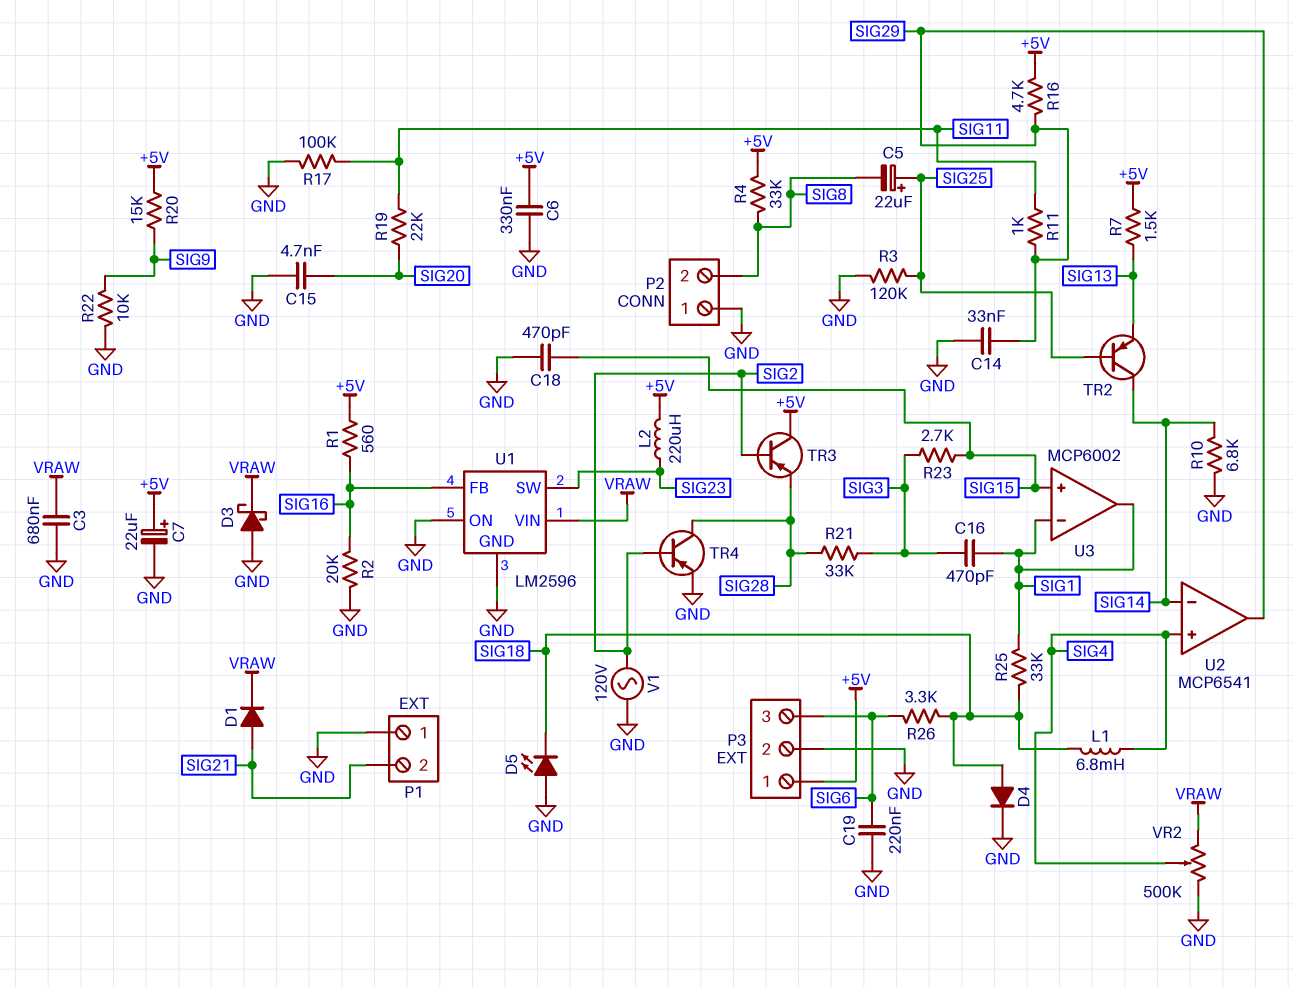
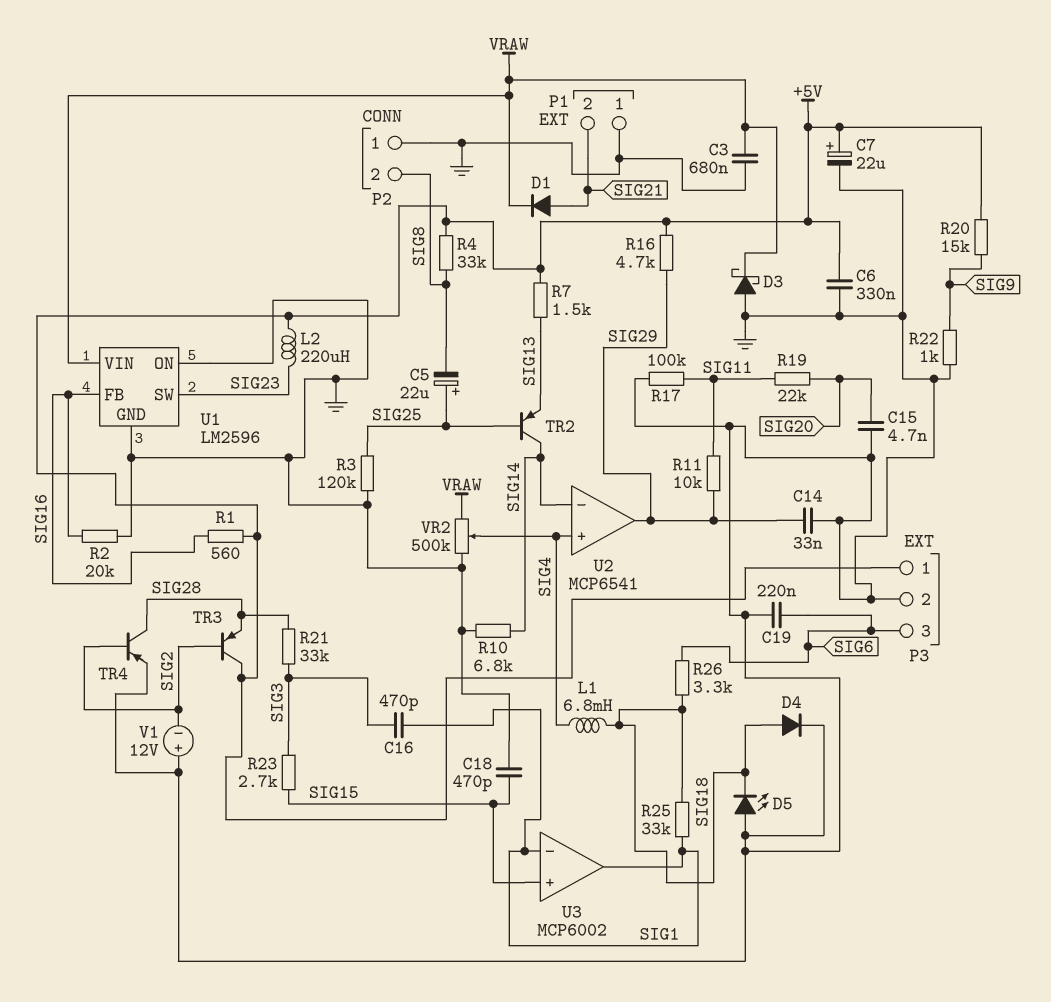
R11: 1k (SIG11, SIG29) -> 10k (SIG11, SIG29)
R22: 10k (GND, SIG9) -> 1k (GND, SIG9)
V1: AC 120V (GND, SIG2) -> 12V (plus GND, minus SIG2)

